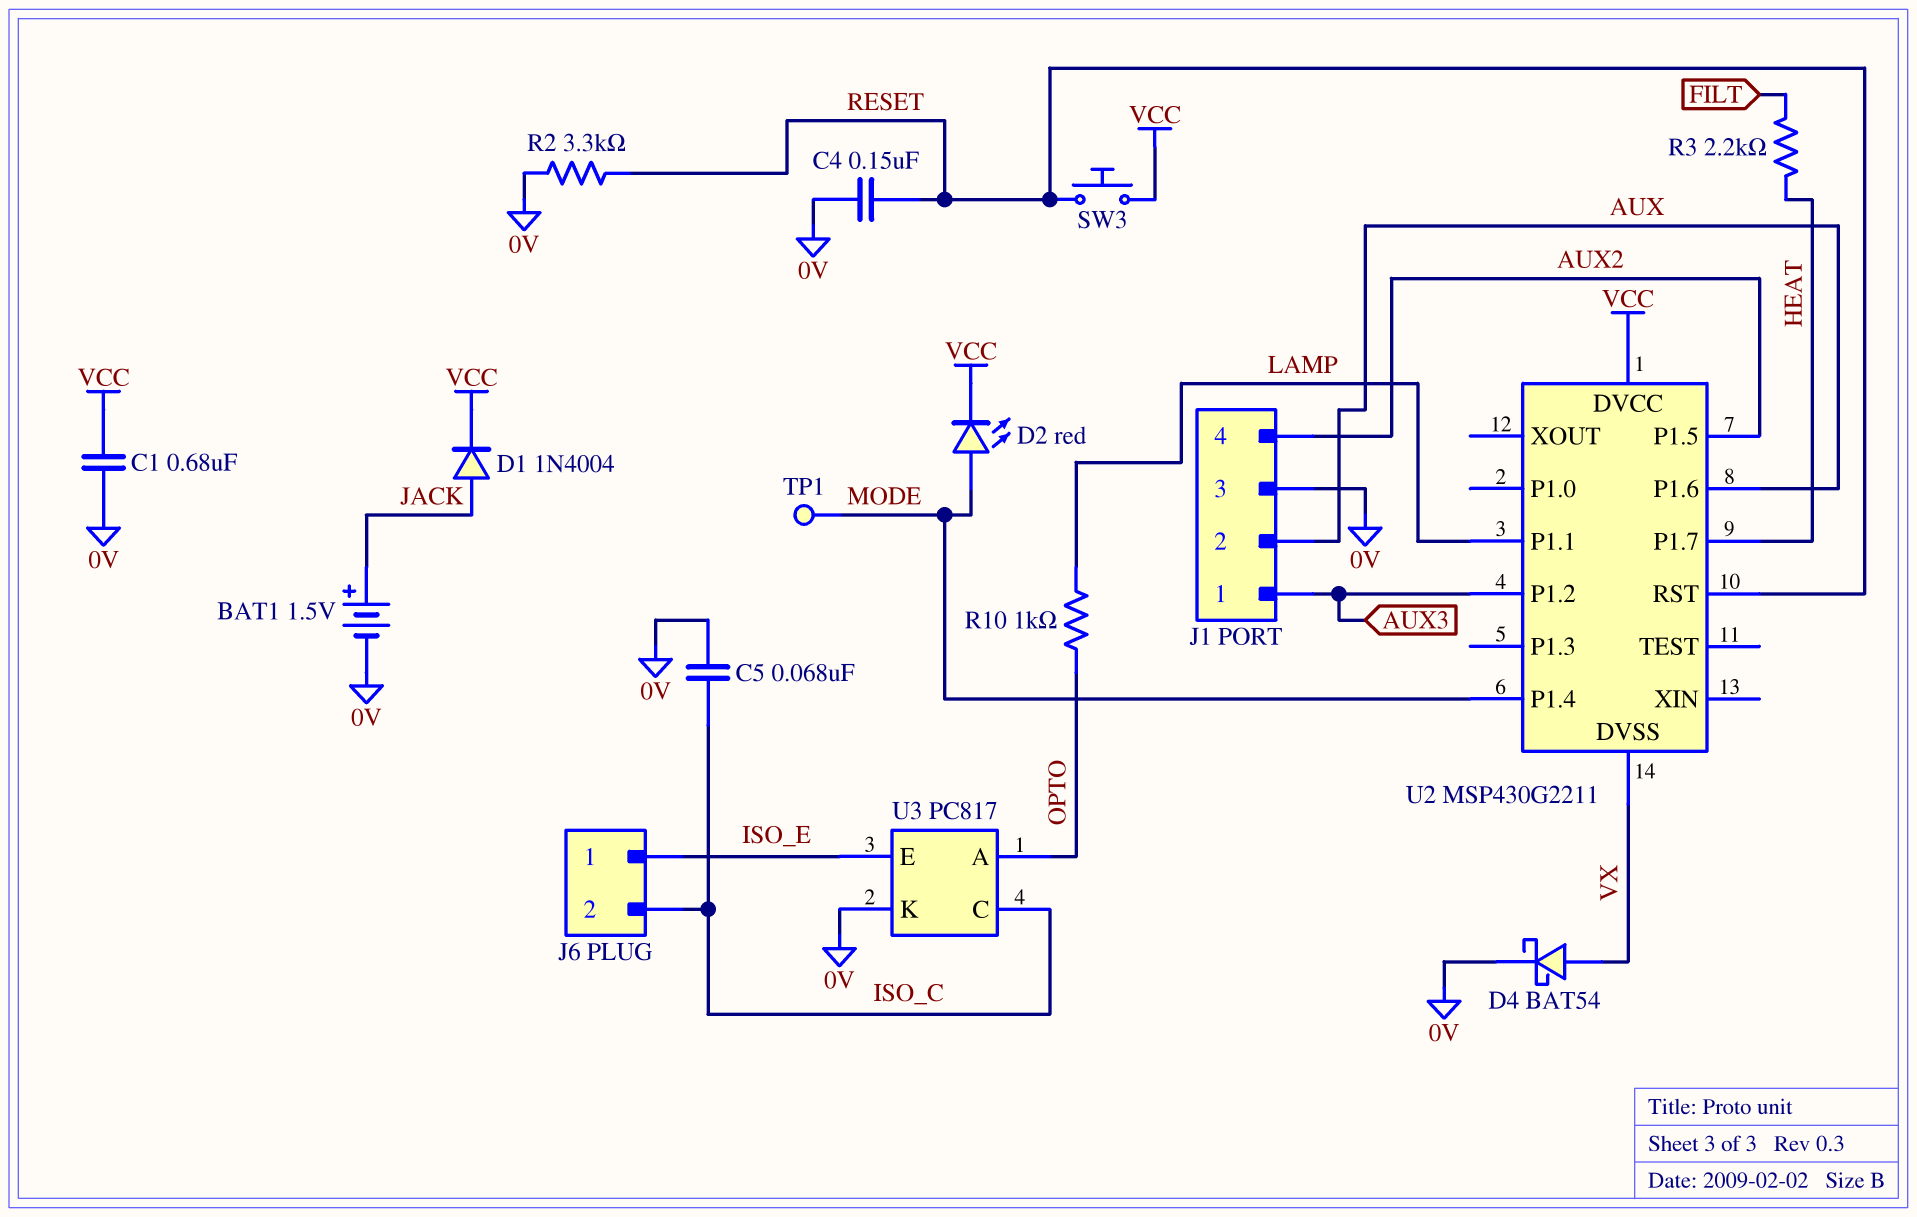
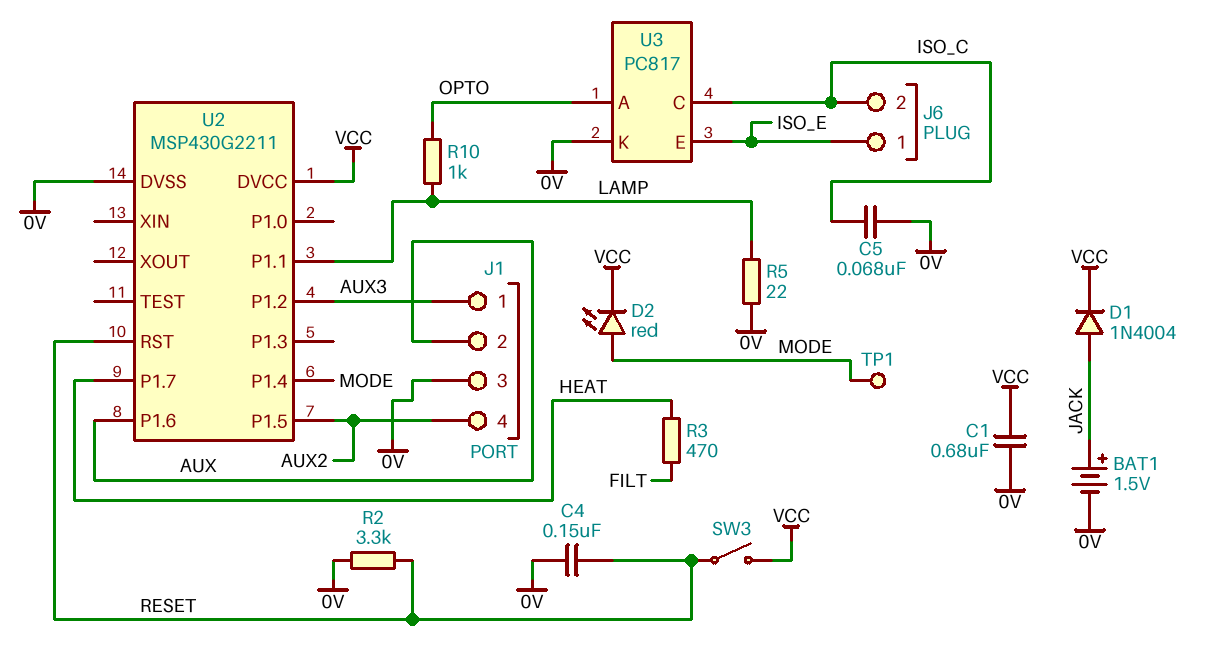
D4: schottky BAT54 (A VX, K 0V) -> none
R3: 2.2k (FILT, HEAT) -> 470 (FILT, HEAT)
R5: none -> 22 (0V, LAMP)
SW3: button (RESET, VCC) -> switch (RESET, VCC)
U2 pin DVSS: VX -> 0V

